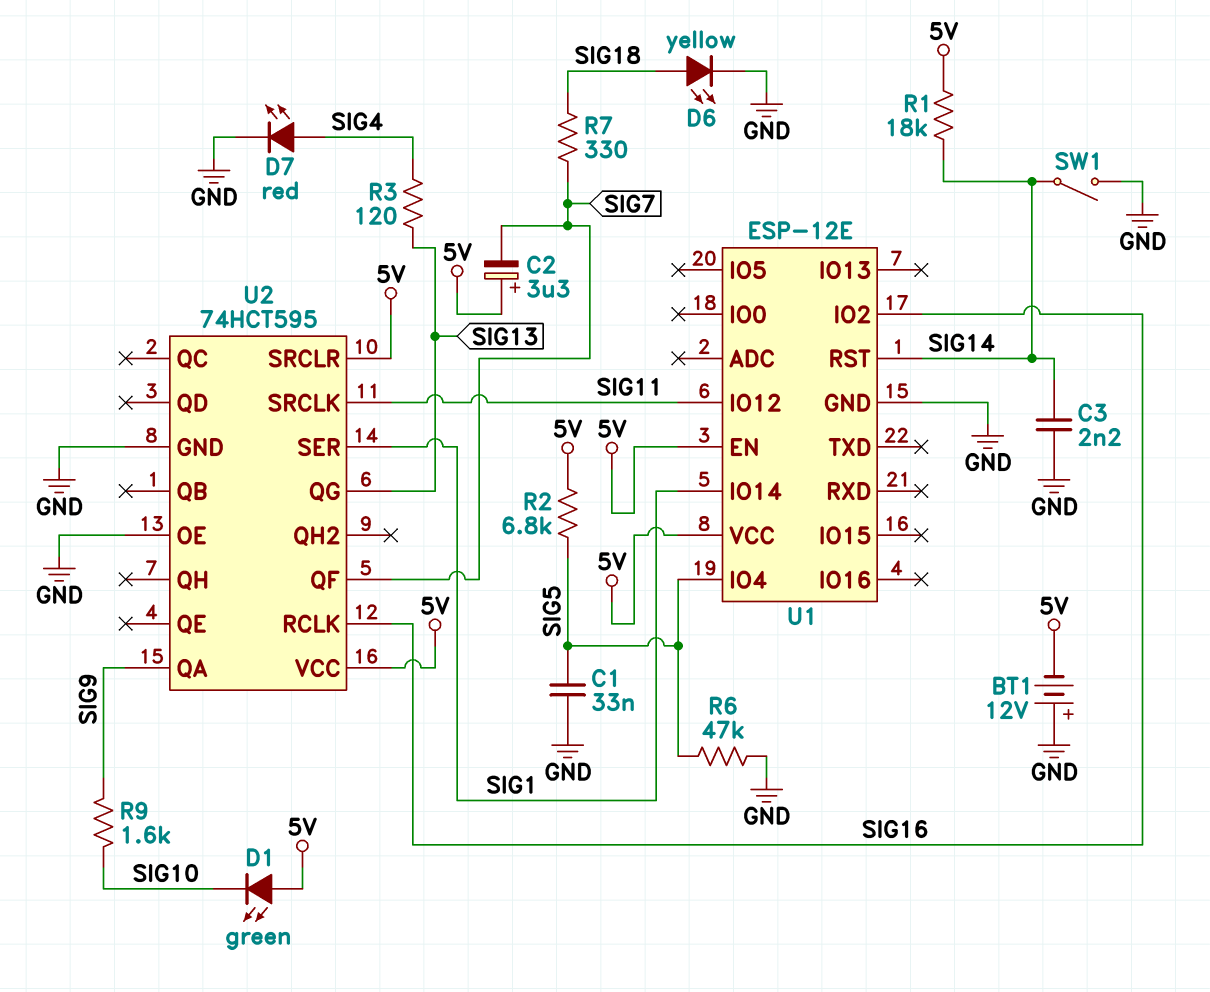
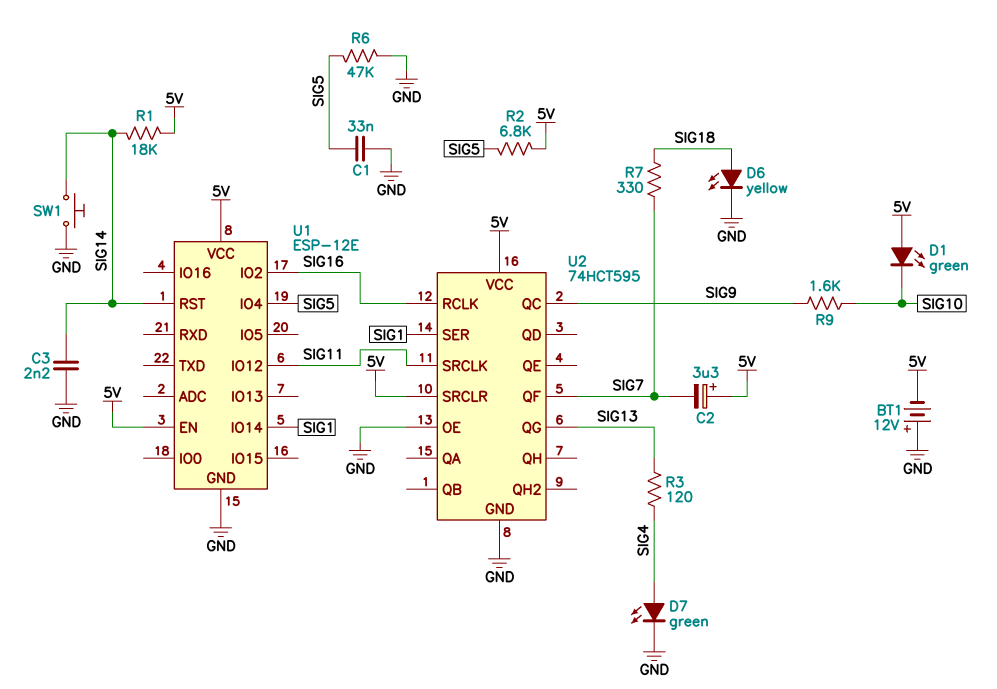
D7: LED red (A SIG4, K GND) -> LED green (A SIG4, K GND)
SW1: switch (GND, SIG14) -> button (GND, SIG14)
U2 pin QA: SIG9 -> none
U2 pin QC: none -> SIG9

